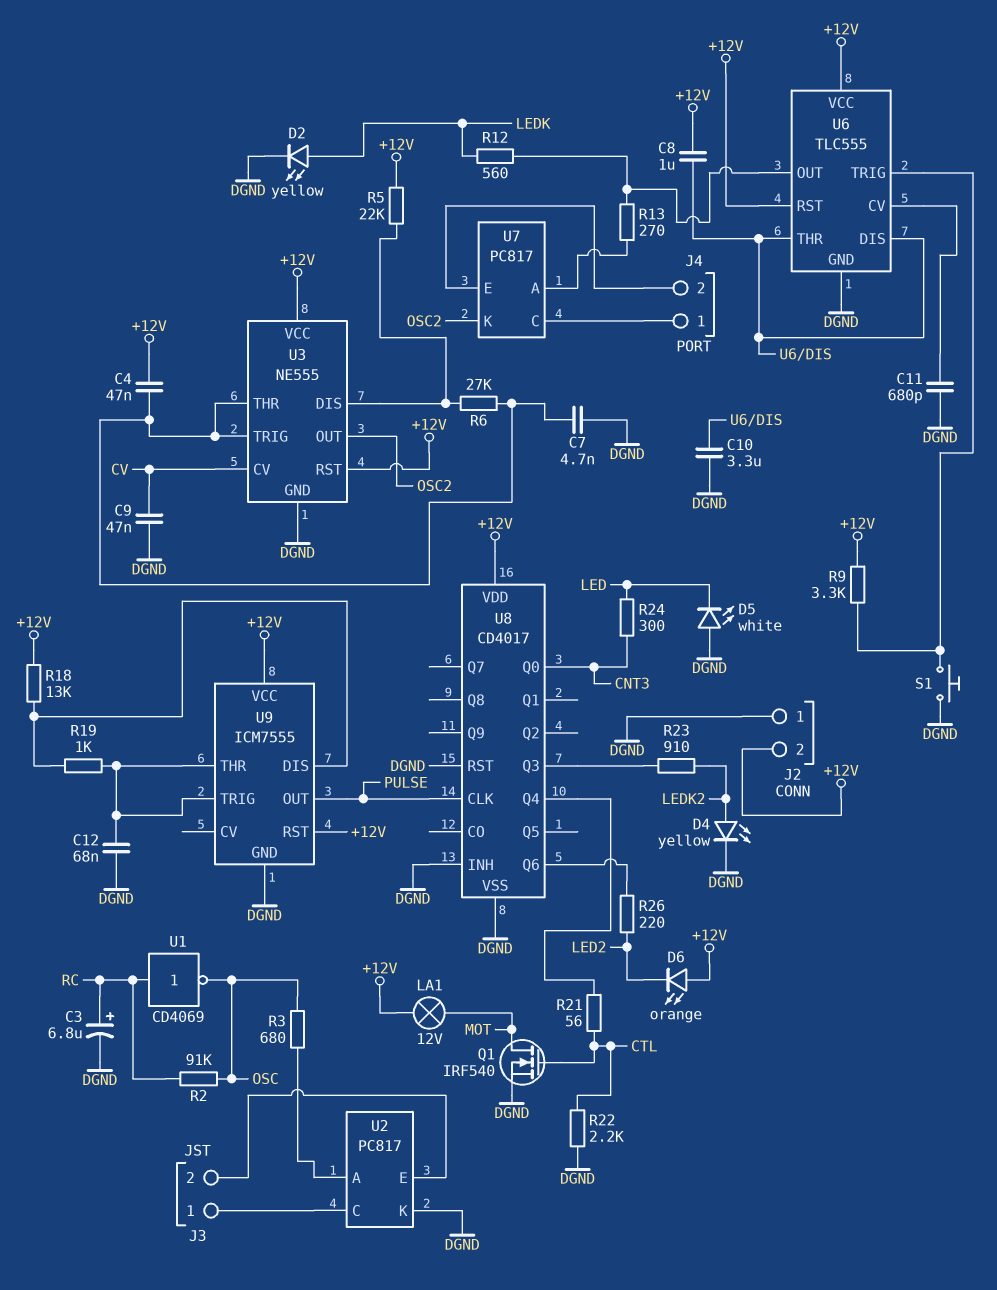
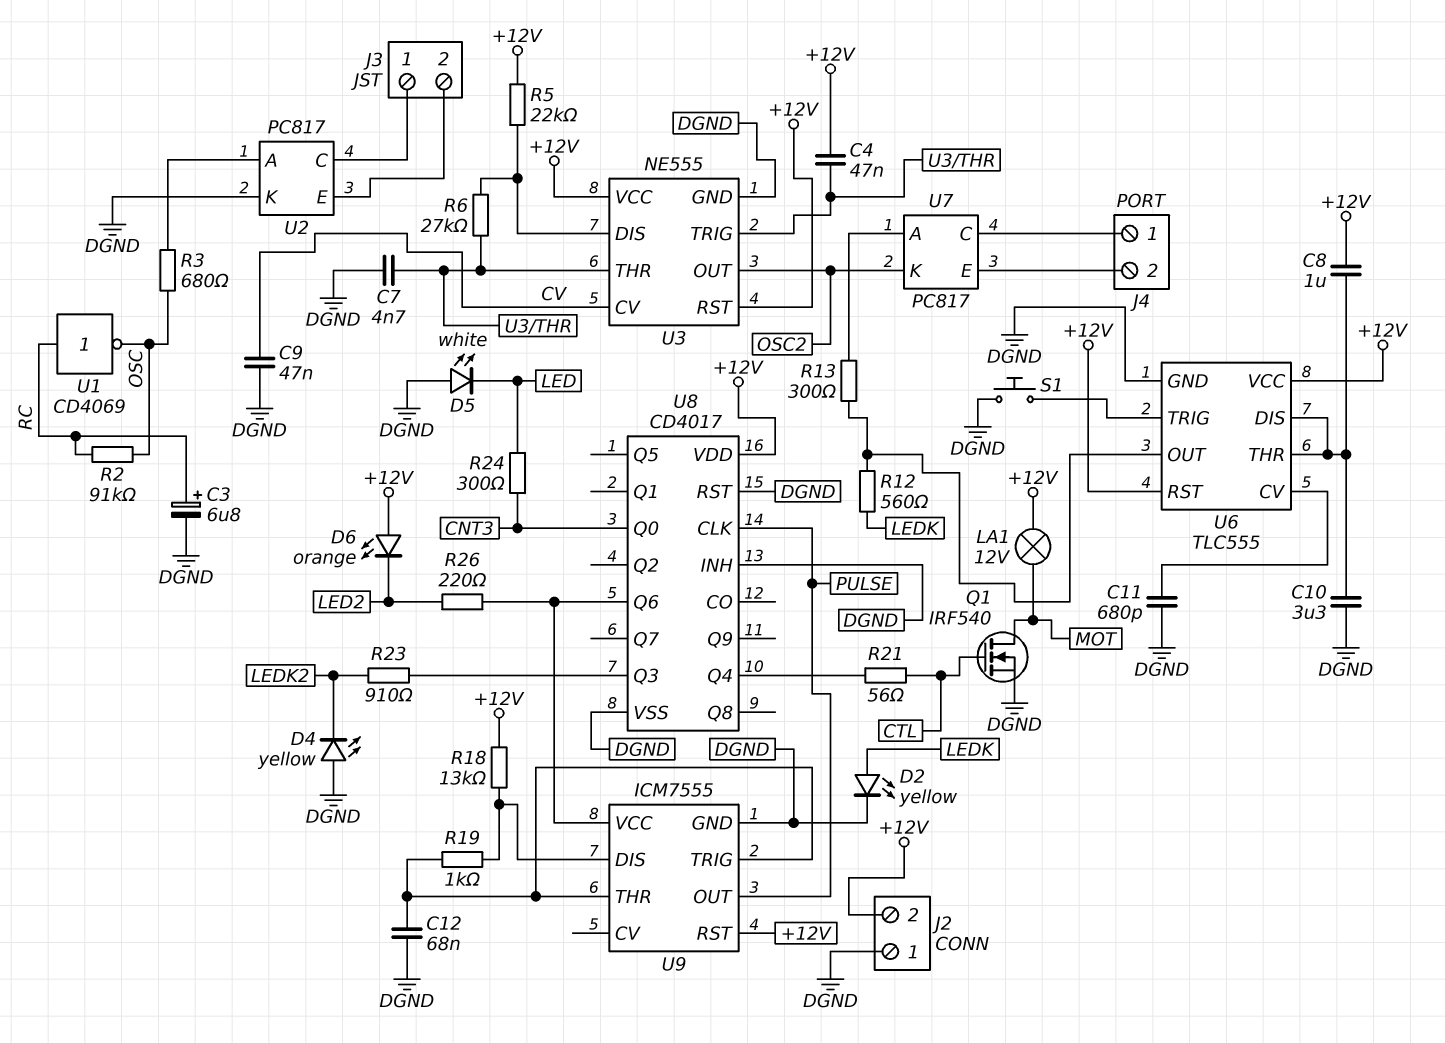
D4: LED yellow (A LEDK2, K DGND) -> LED yellow (A DGND, K LEDK2)
R9: 3.3k (+12V, U6/TRIG) -> none
R13: 270 (U6/OUT, U7/A) -> 300 (U6/OUT, U7/A)
R22: 2.2k (CTL, DGND) -> none
U9 pin VCC: +12V -> U8/Q6

